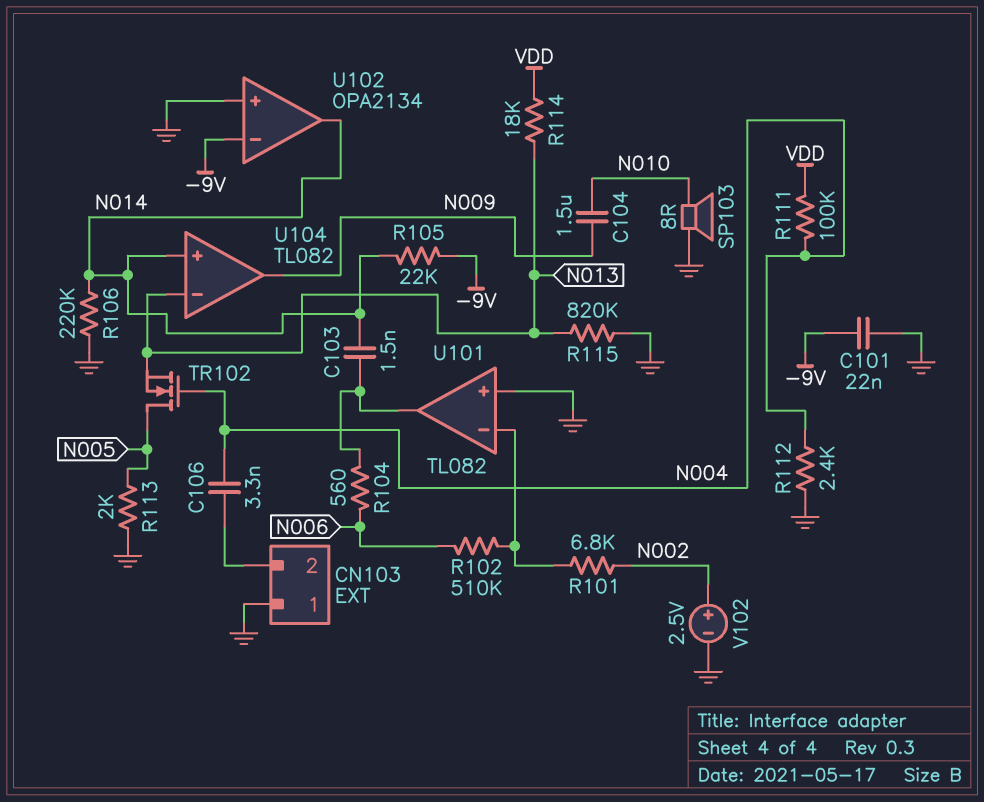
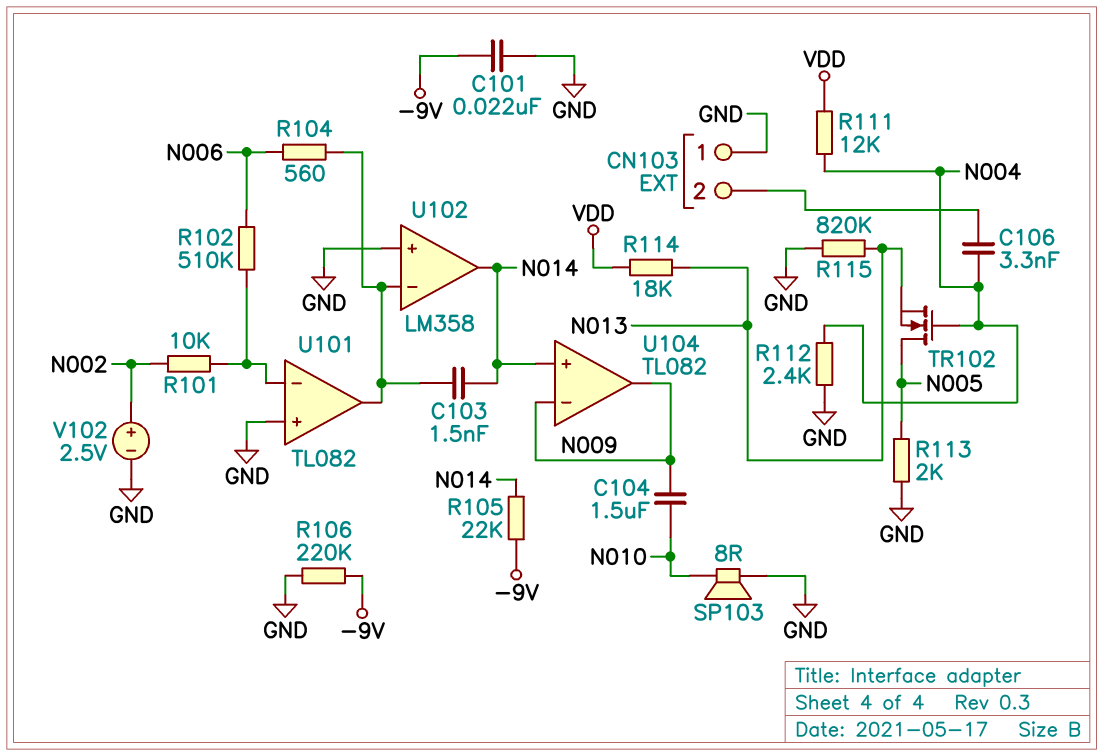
R101: 6.8k (N002, U101/in-) -> 10k (N002, U101/in-)
R106: 220k (GND, N014) -> 220k (-9V, GND)
R111: 100k (N004, VDD) -> 12k (N004, VDD)
U102: OPA2134 -> LM358
U102 pin in-: -9V -> U101/out
U104 pin in-: N013 -> N009

